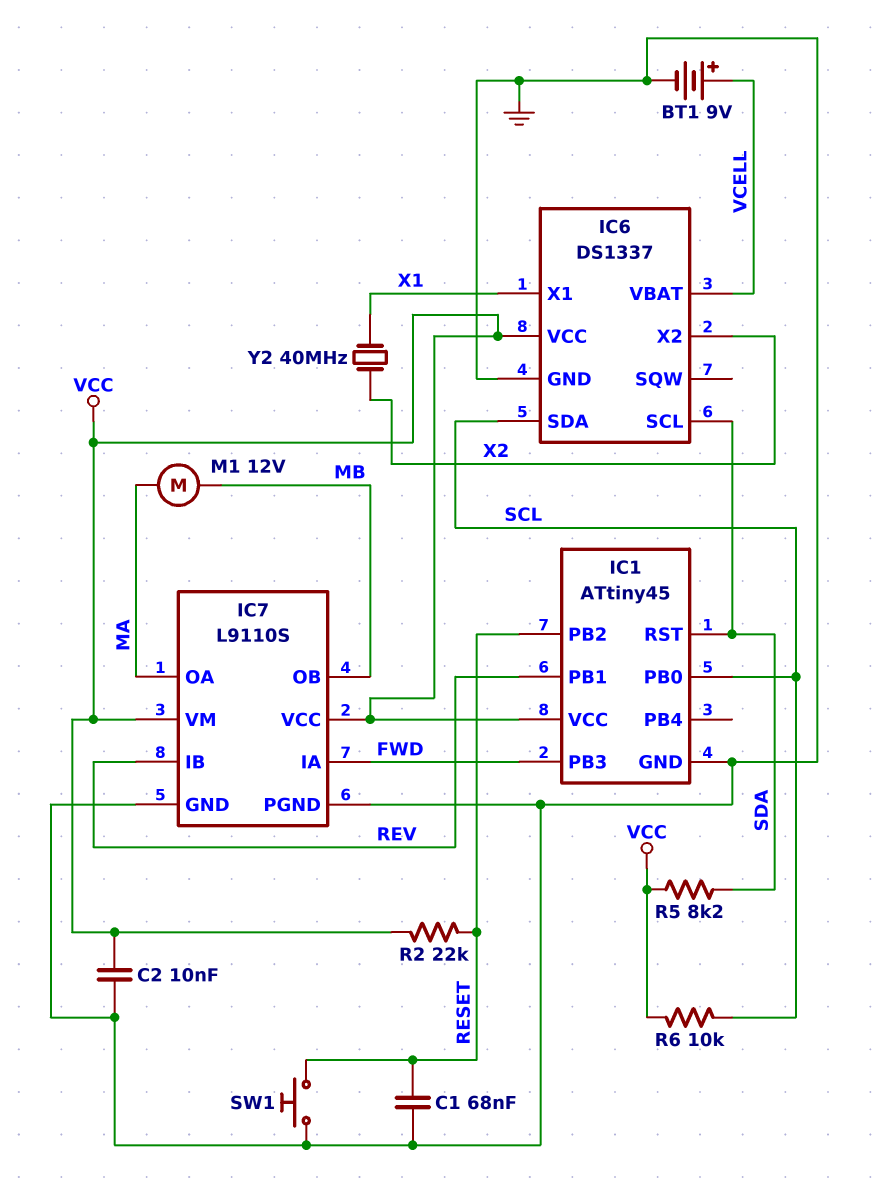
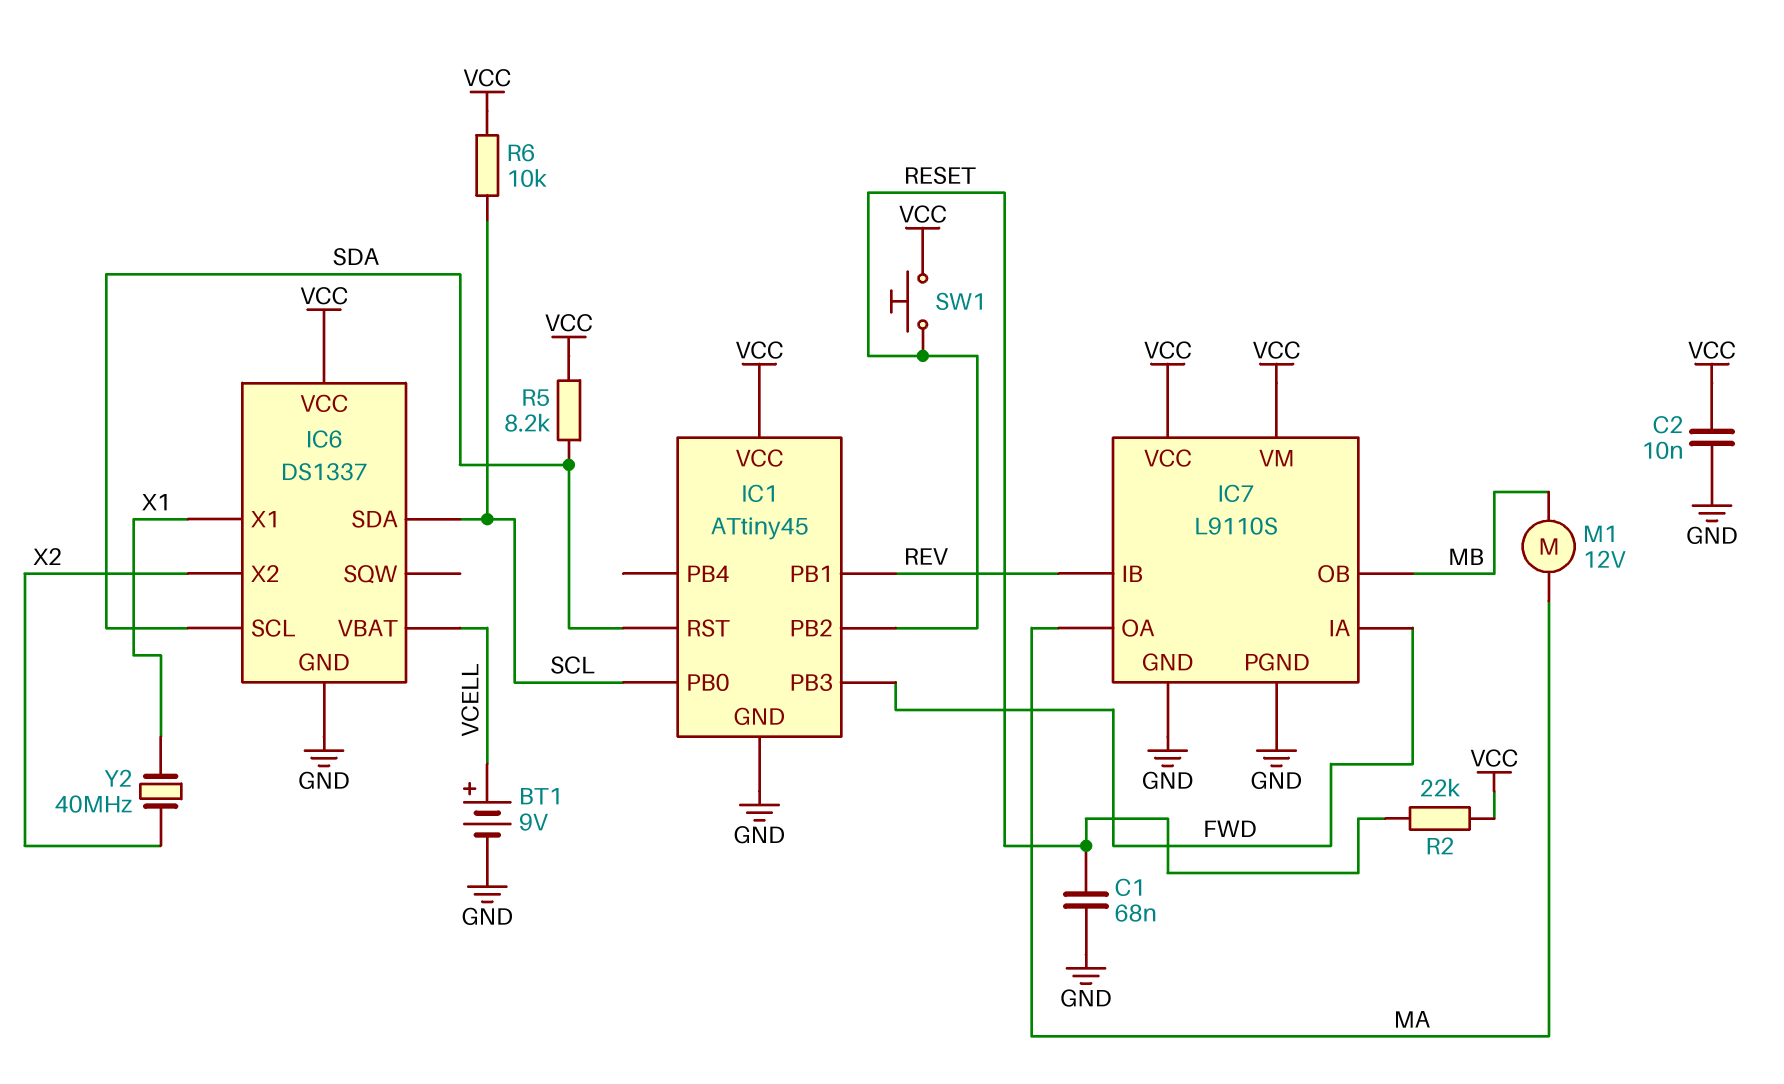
SW1: button (GND, RESET) -> button (RESET, VCC)

